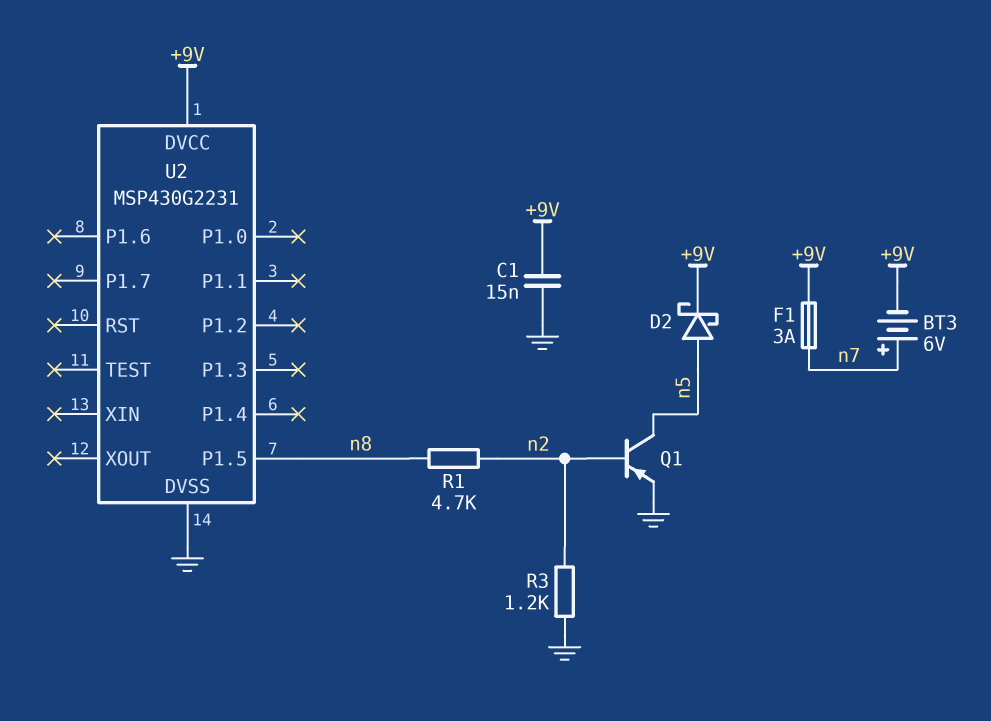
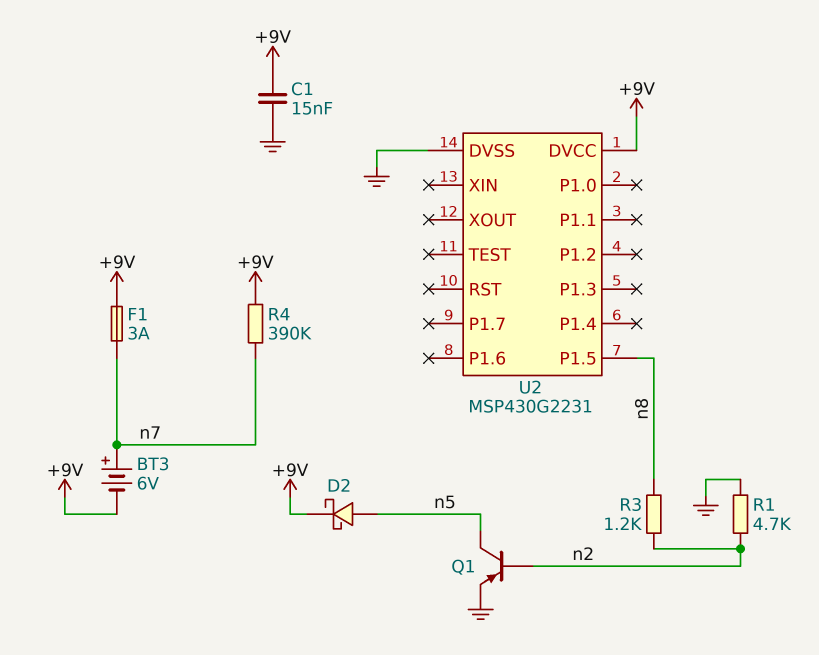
R1: 4.7k (n2, n8) -> 4.7k (GND, n2)
R3: 1.2k (GND, n2) -> 1.2k (n2, n8)
R4: none -> 390k (+9V, n7)

